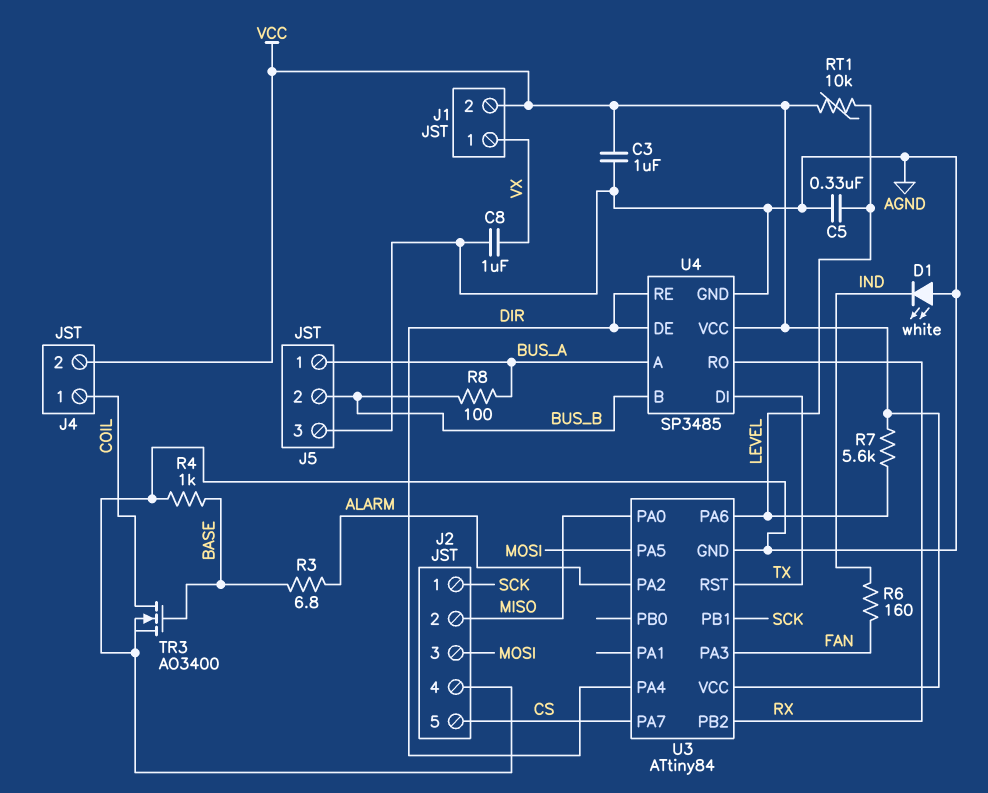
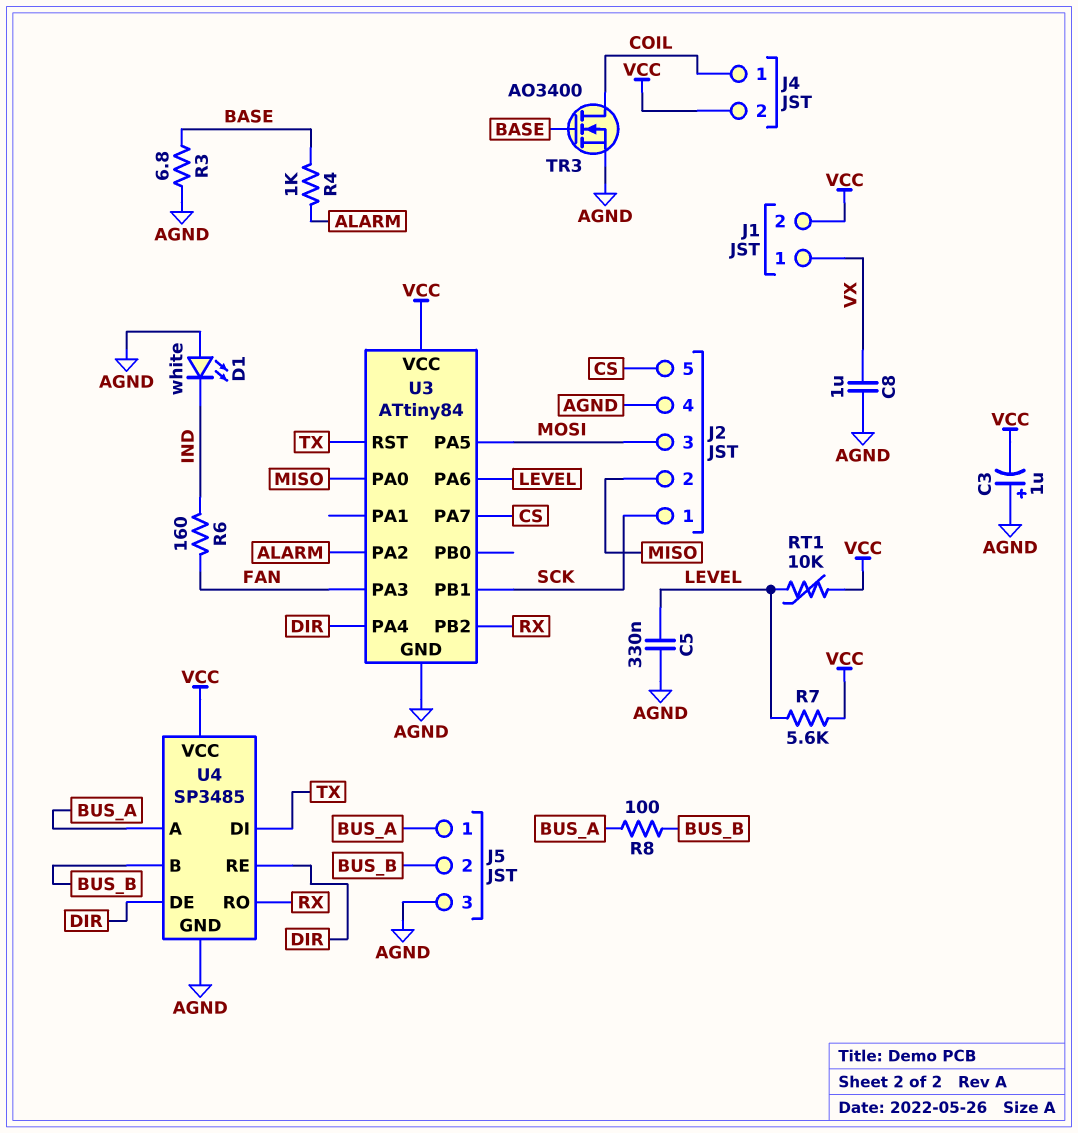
C3: 1uF (AGND, VCC) -> 1uF (plus AGND, minus VCC)
R3: 6.8 (ALARM, BASE) -> 6.8 (AGND, BASE)
R4: 1k (AGND, BASE) -> 1k (ALARM, BASE)

